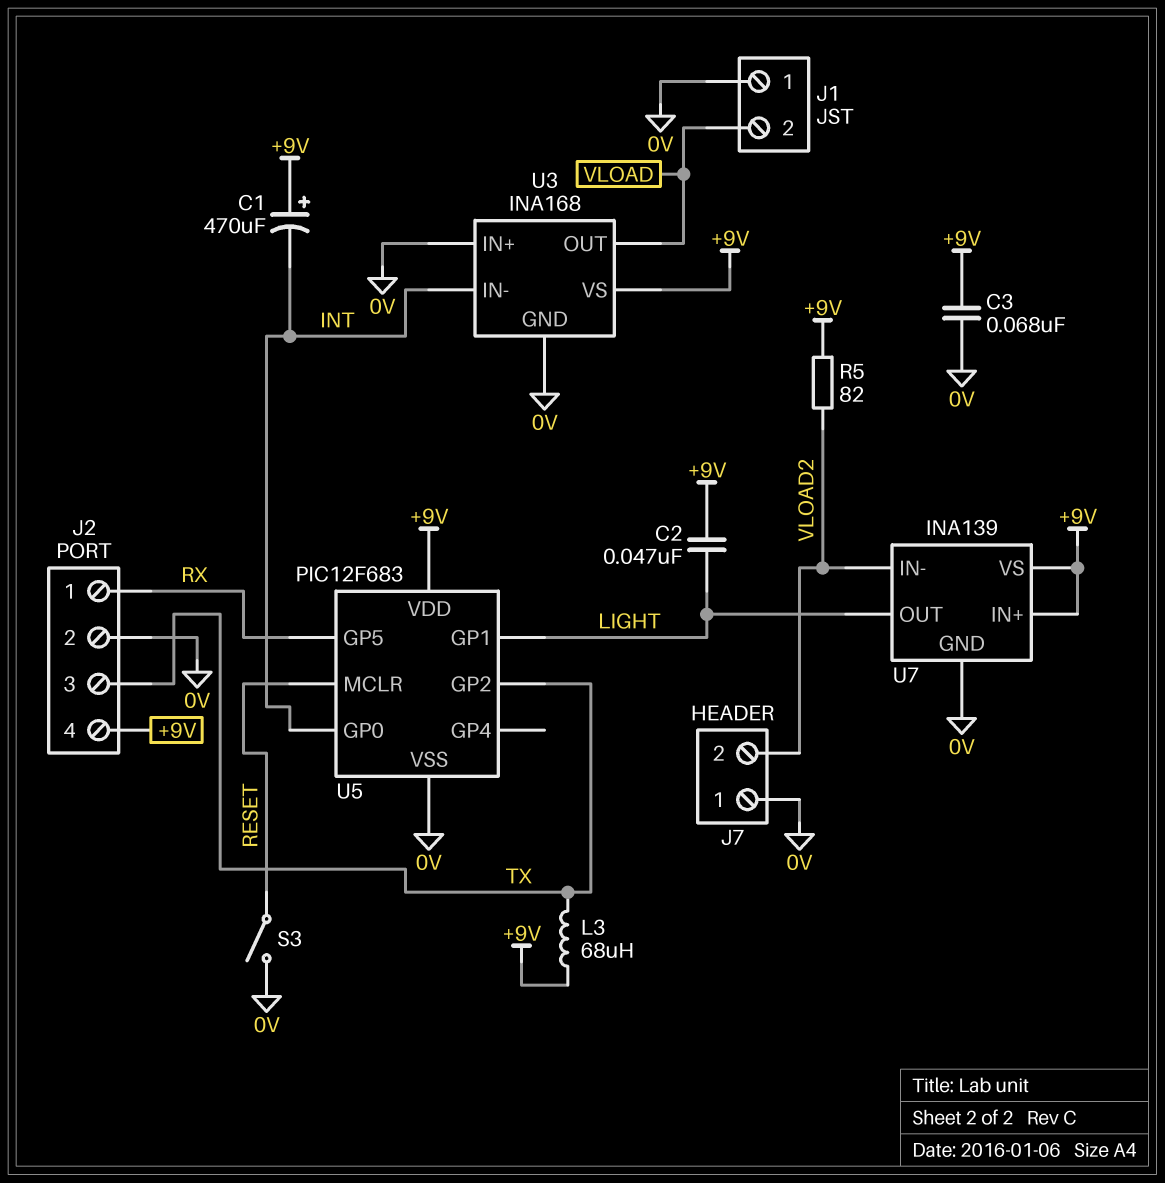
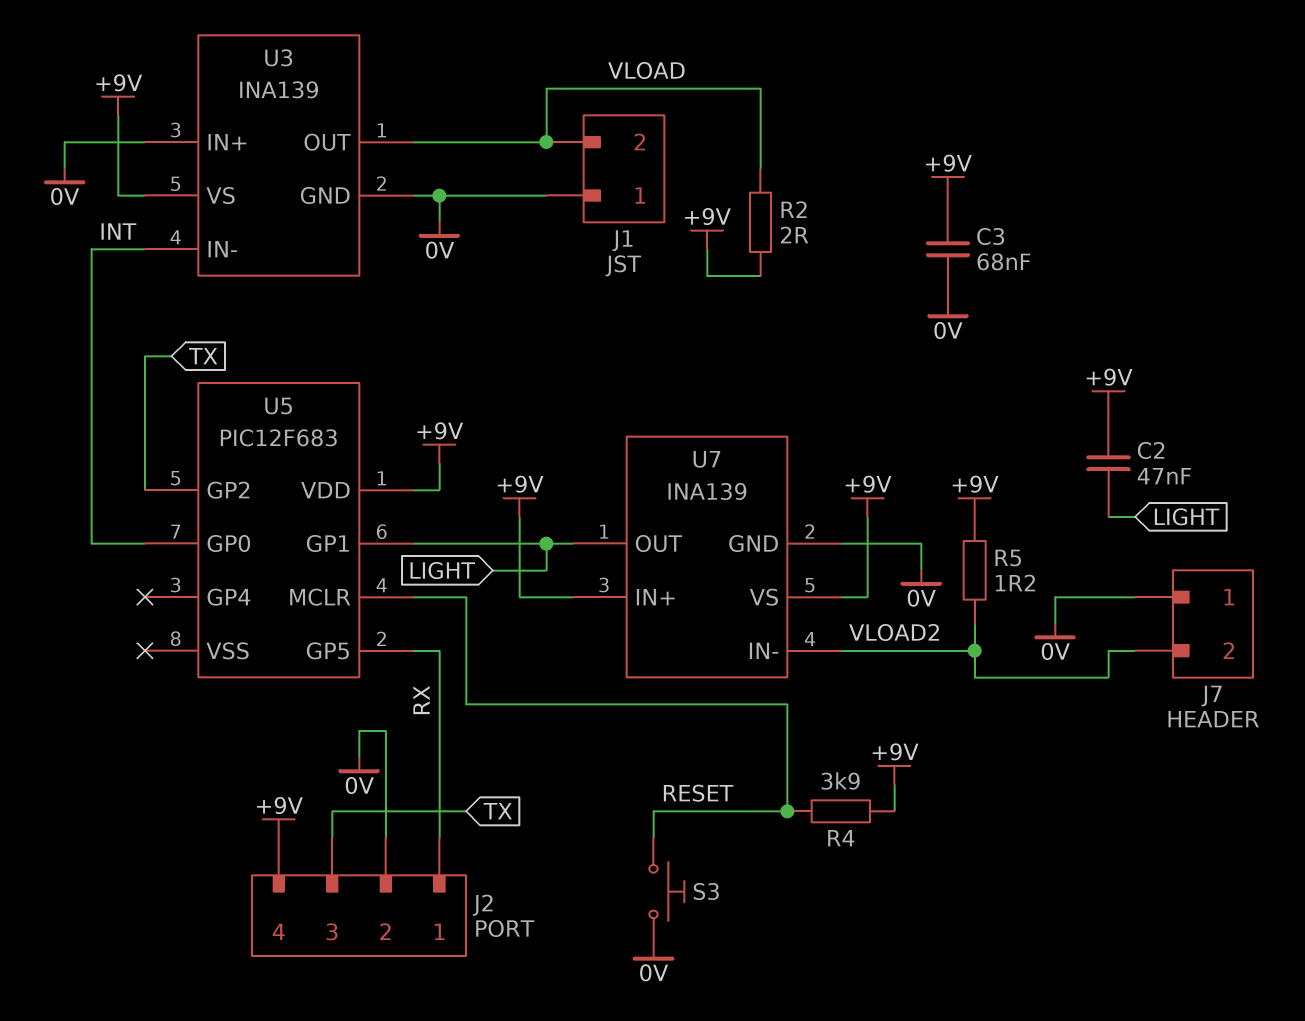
C1: 470uF (plus +9V, minus INT) -> none
L3: 68uH (+9V, TX) -> none
R2: none -> 2 (+9V, VLOAD)
R4: none -> 3.9k (+9V, RESET)
R5: 82 (+9V, VLOAD2) -> 1.2 (+9V, VLOAD2)
S3: switch (0V, RESET) -> button (0V, RESET)
U3: INA168 -> INA139
U5 pin VSS: 0V -> none

